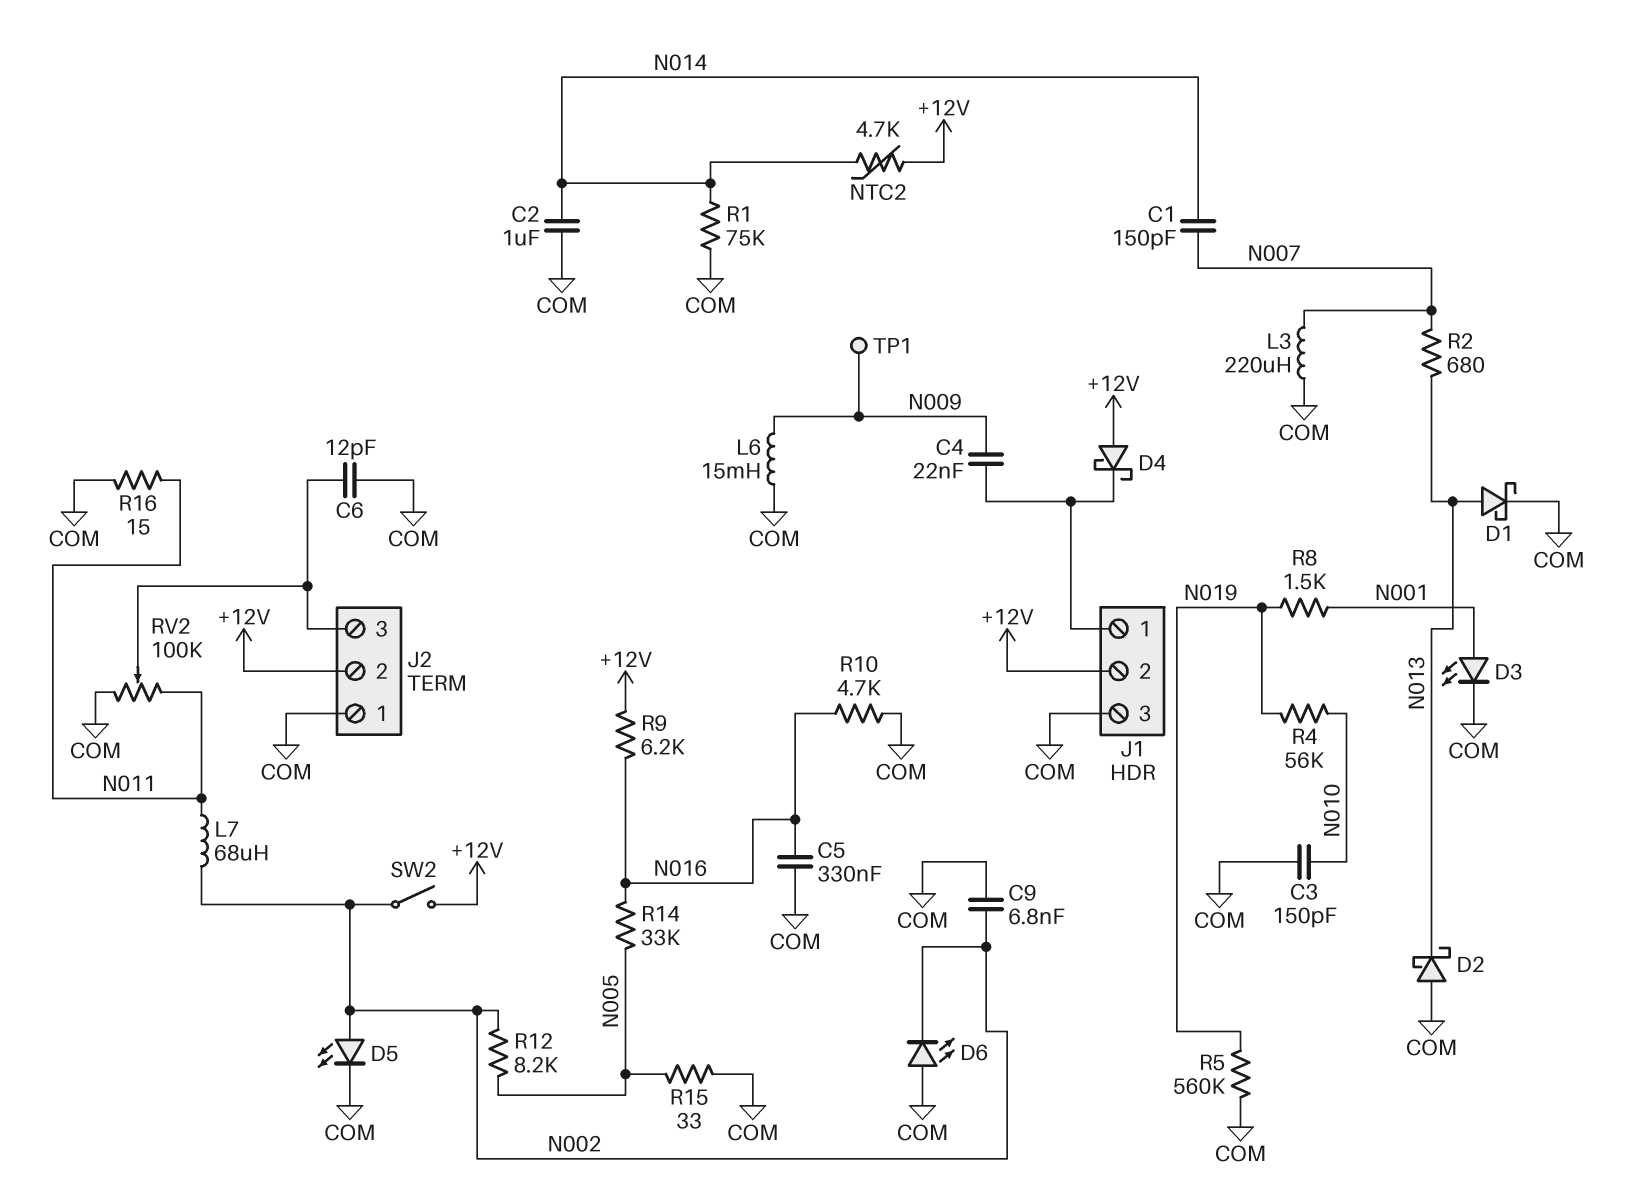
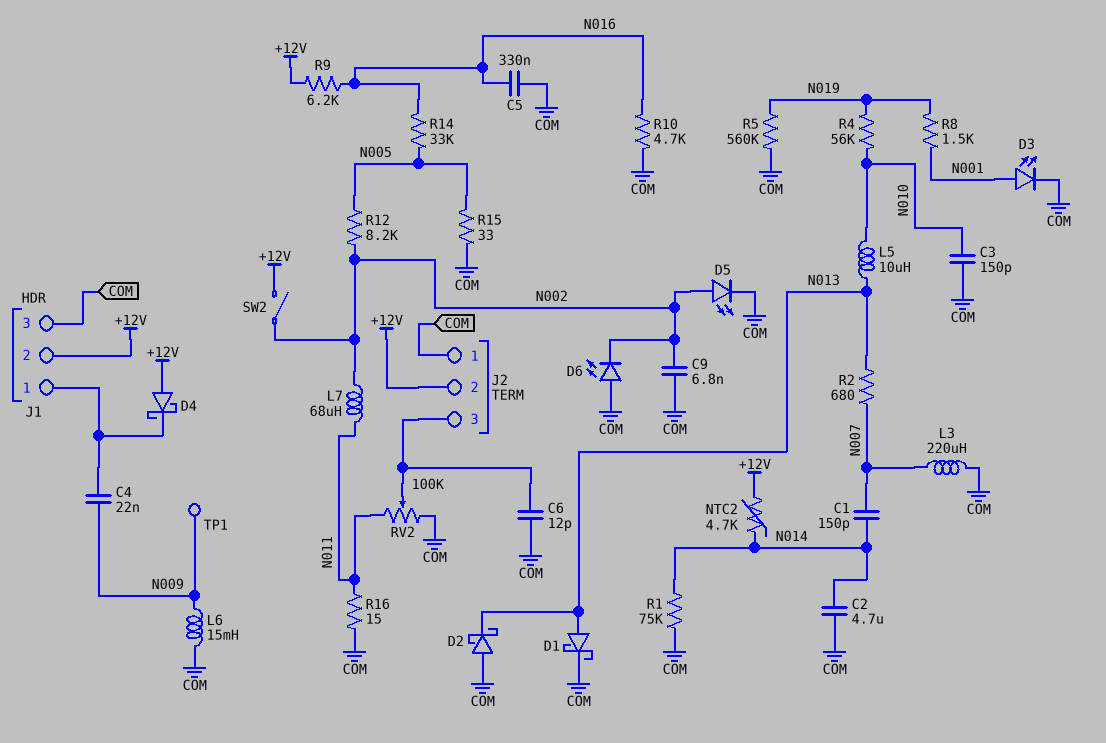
C2: 1uF (COM, N014) -> 4.7uF (COM, N014)
L5: none -> 10uH (N010, N013)

